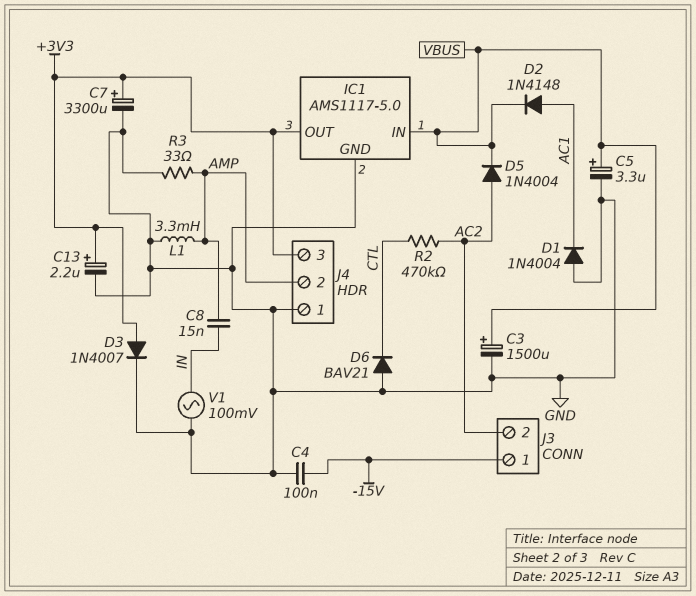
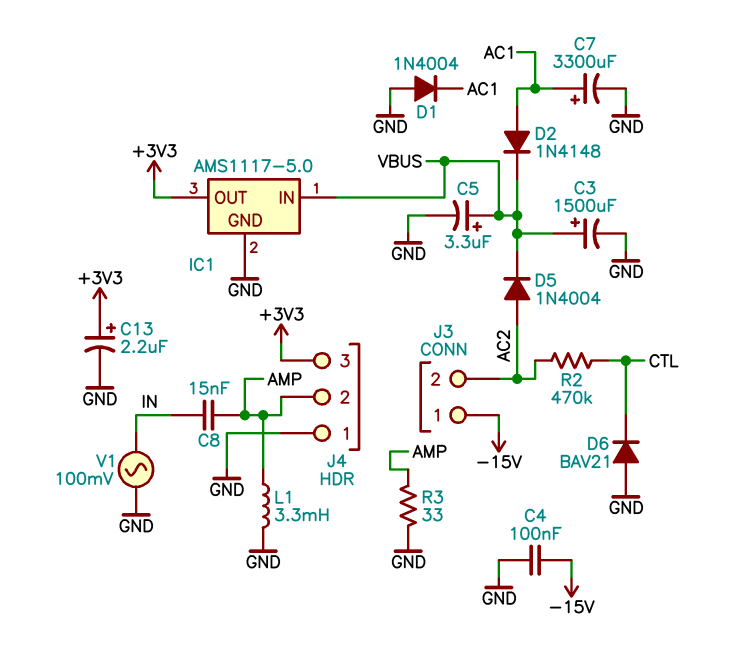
C7: 3300uF (plus +3V3, minus GND) -> 3300uF (plus AC1, minus GND)
D3: diode 1N4007 (A +3V3, K GND) -> none

